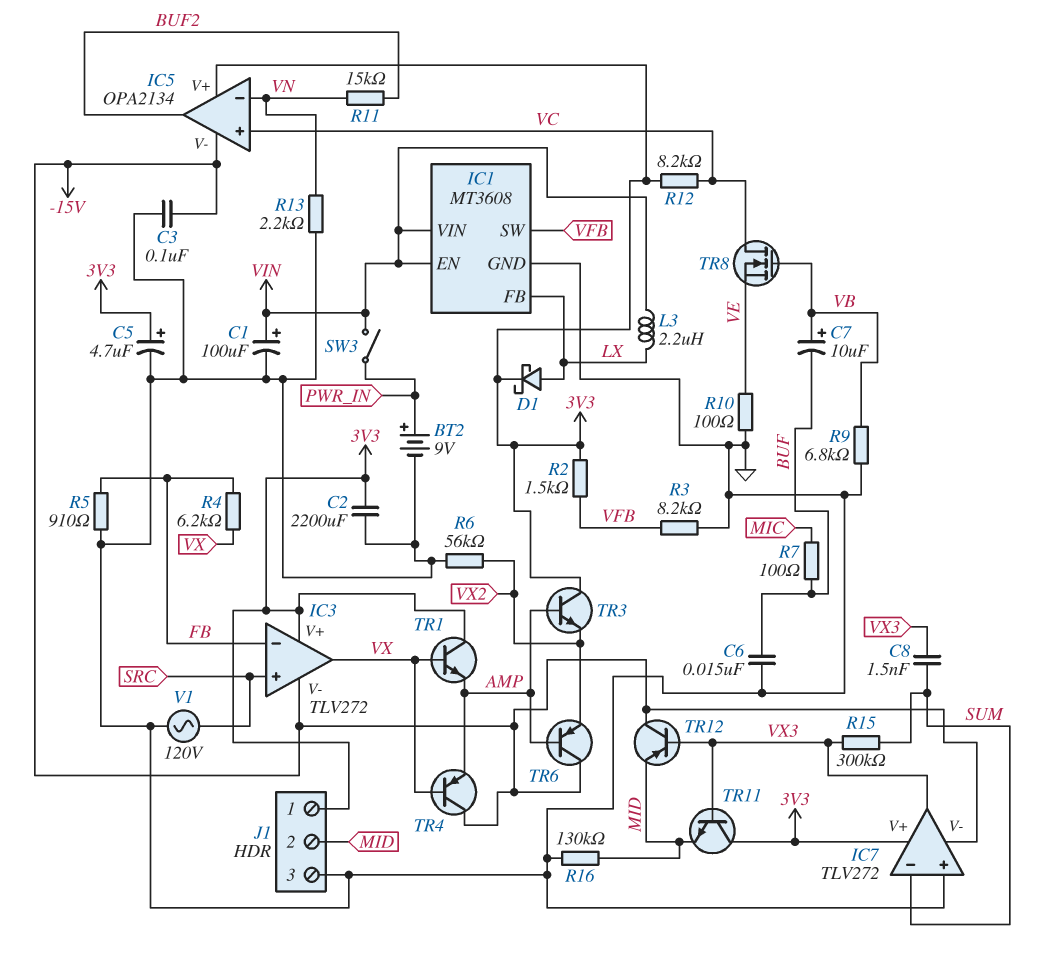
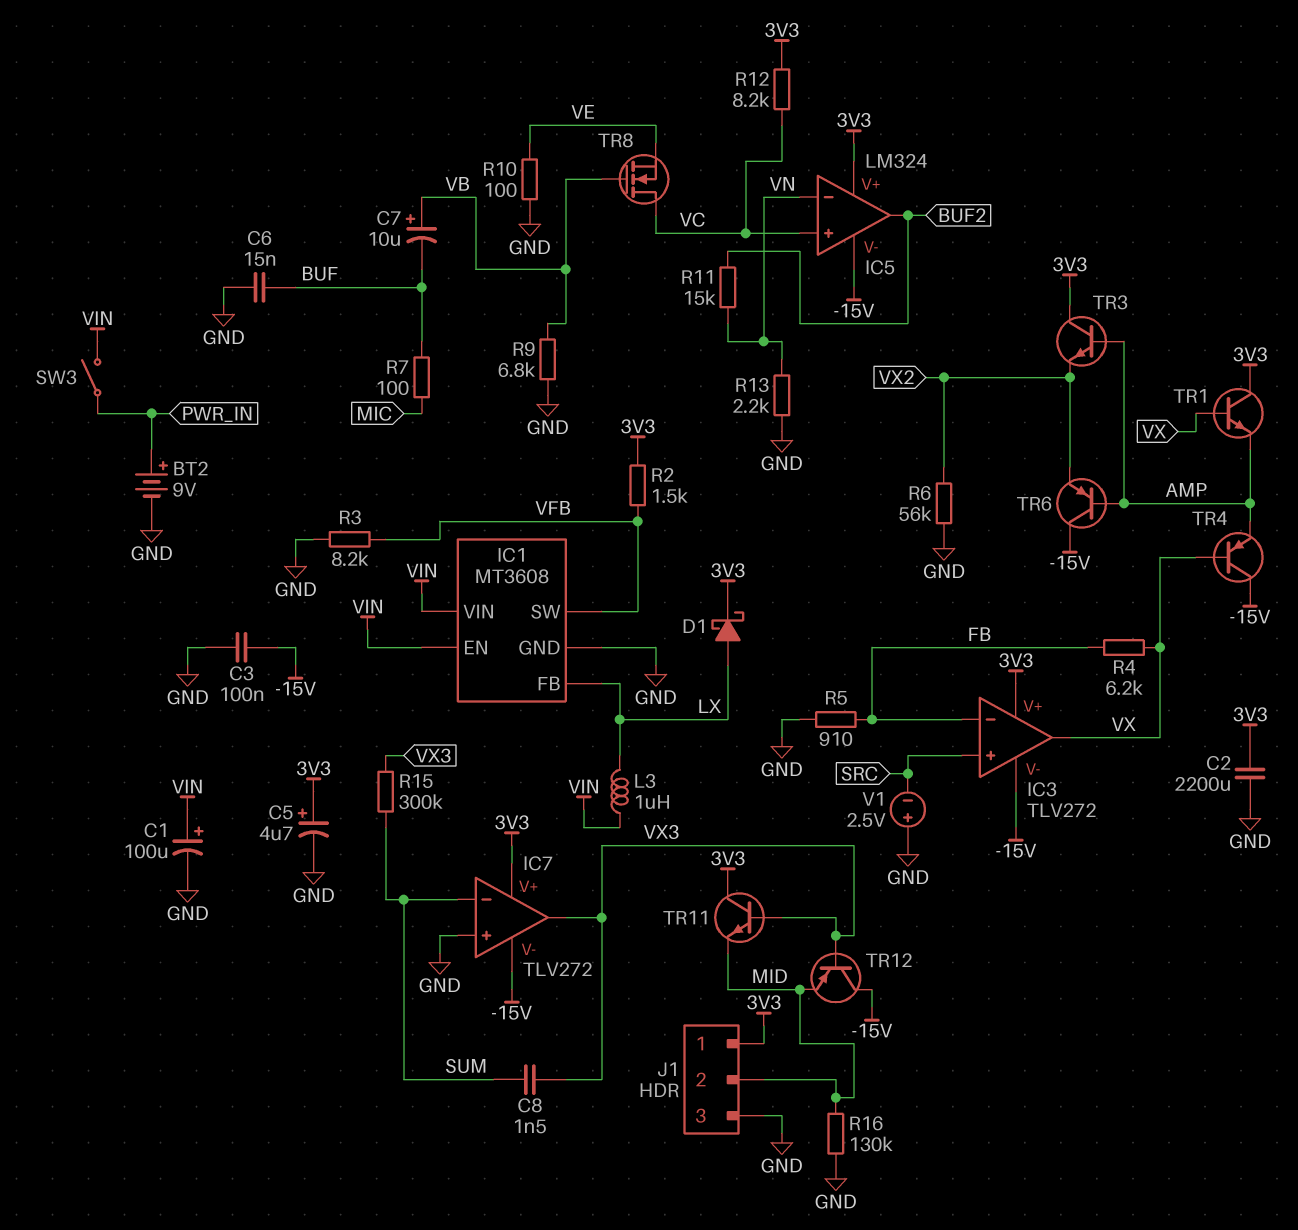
IC5: OPA2134 -> LM324
L3: 2.2uH (LX, VIN) -> 1uH (LX, VIN)
V1: AC 120V (GND, SRC) -> 2.5V (plus GND, minus SRC)

